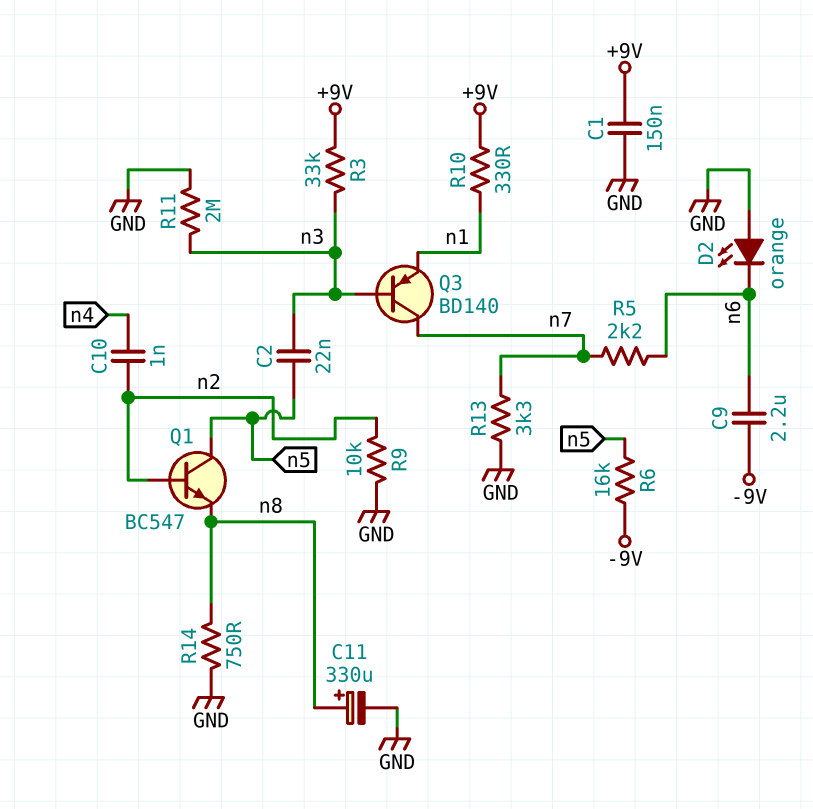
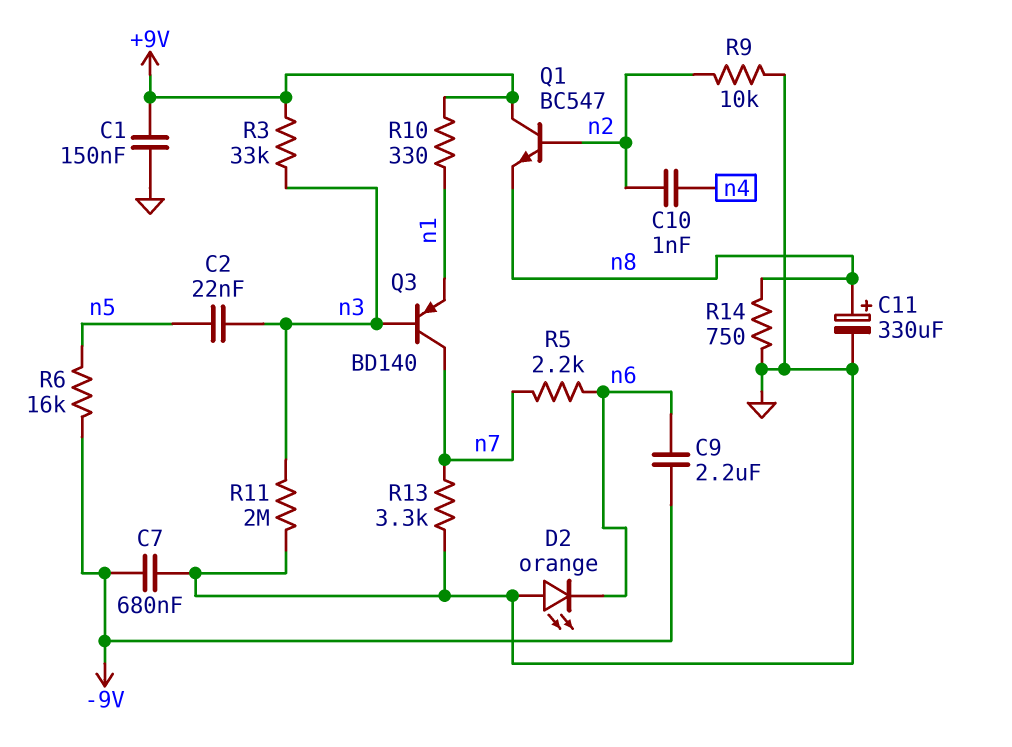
C7: none -> 680nF (-9V, GND)
Q1: NPN BC547 (B n2, C n5, E n8) -> NPN BC547 (B n2, C +9V, E n8)

